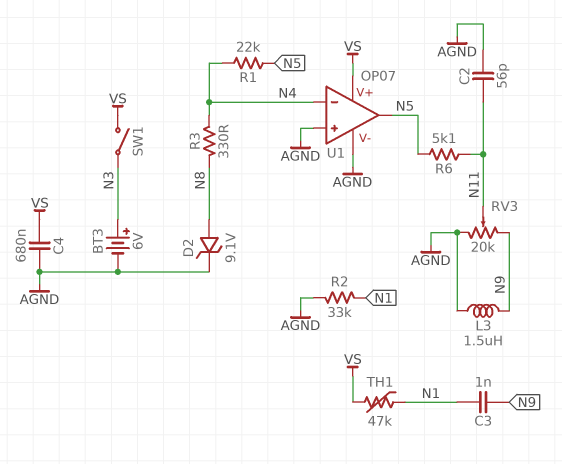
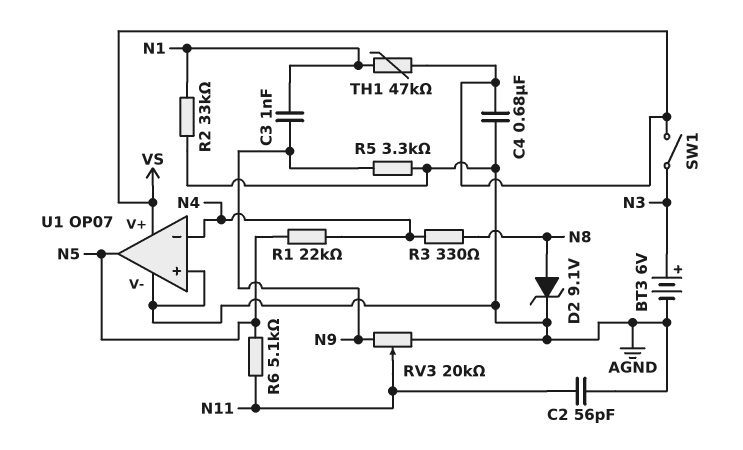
L3: 1.5uH (AGND, N9) -> none
R5: none -> 3.3k (AGND, N9)

